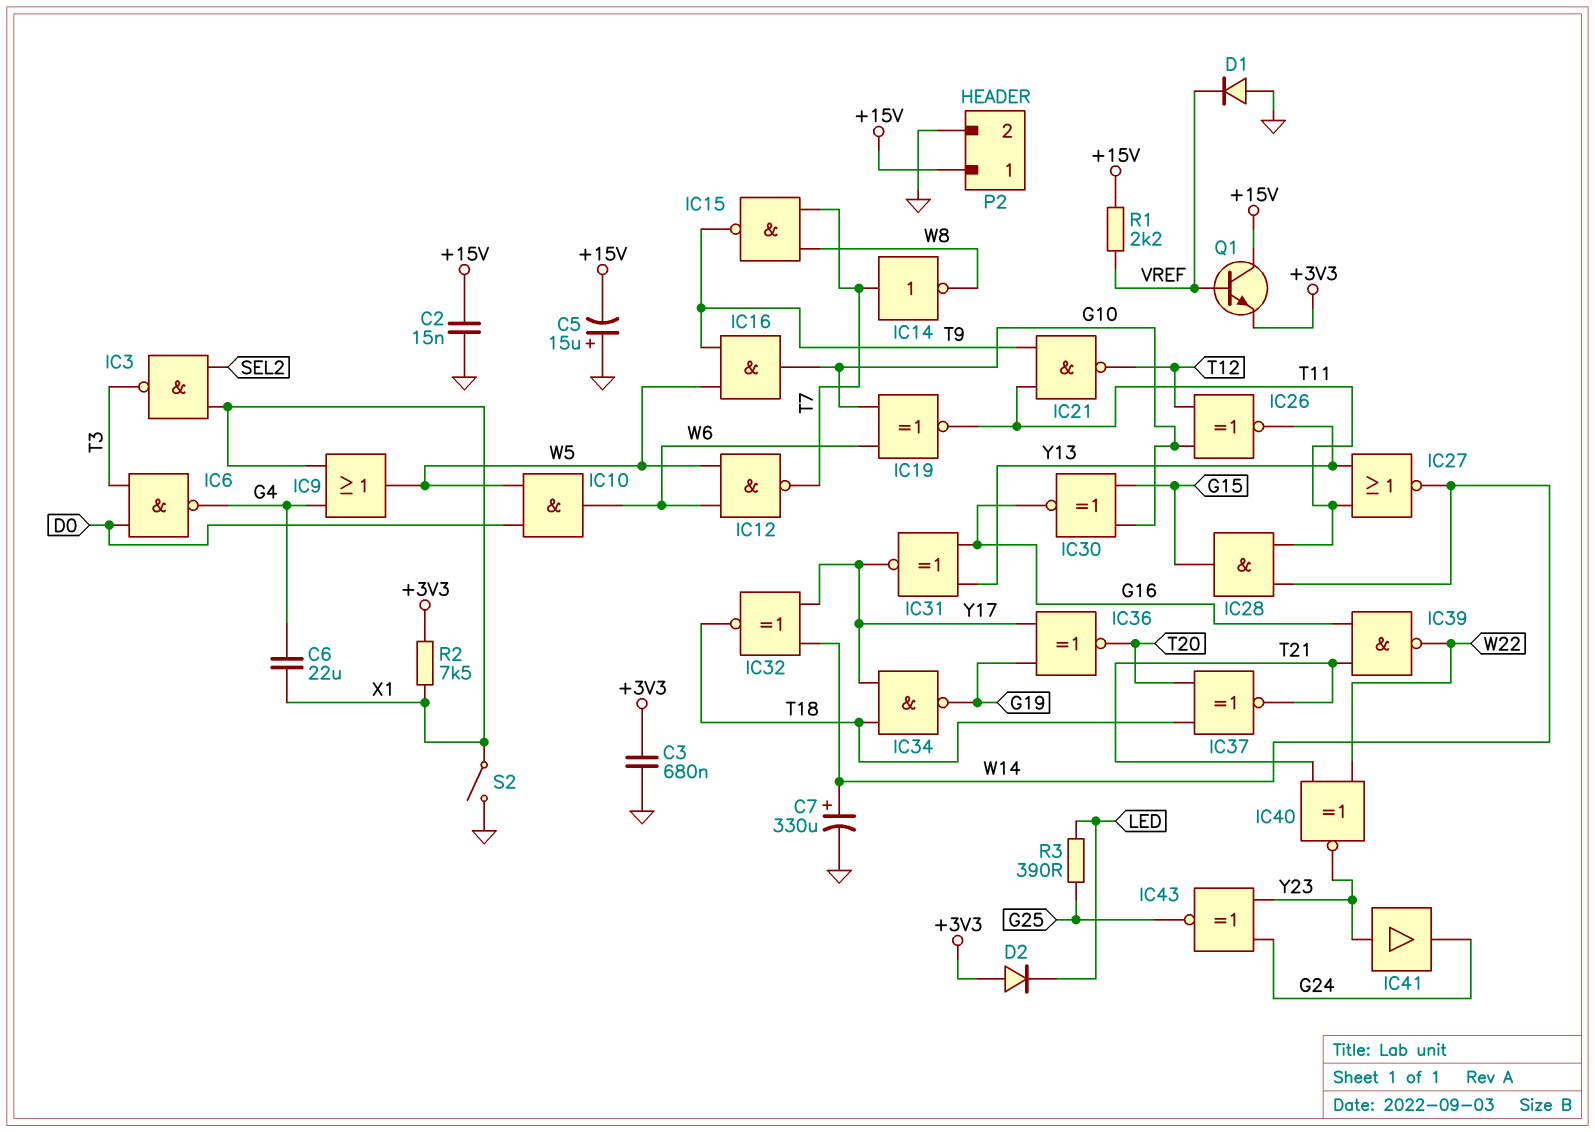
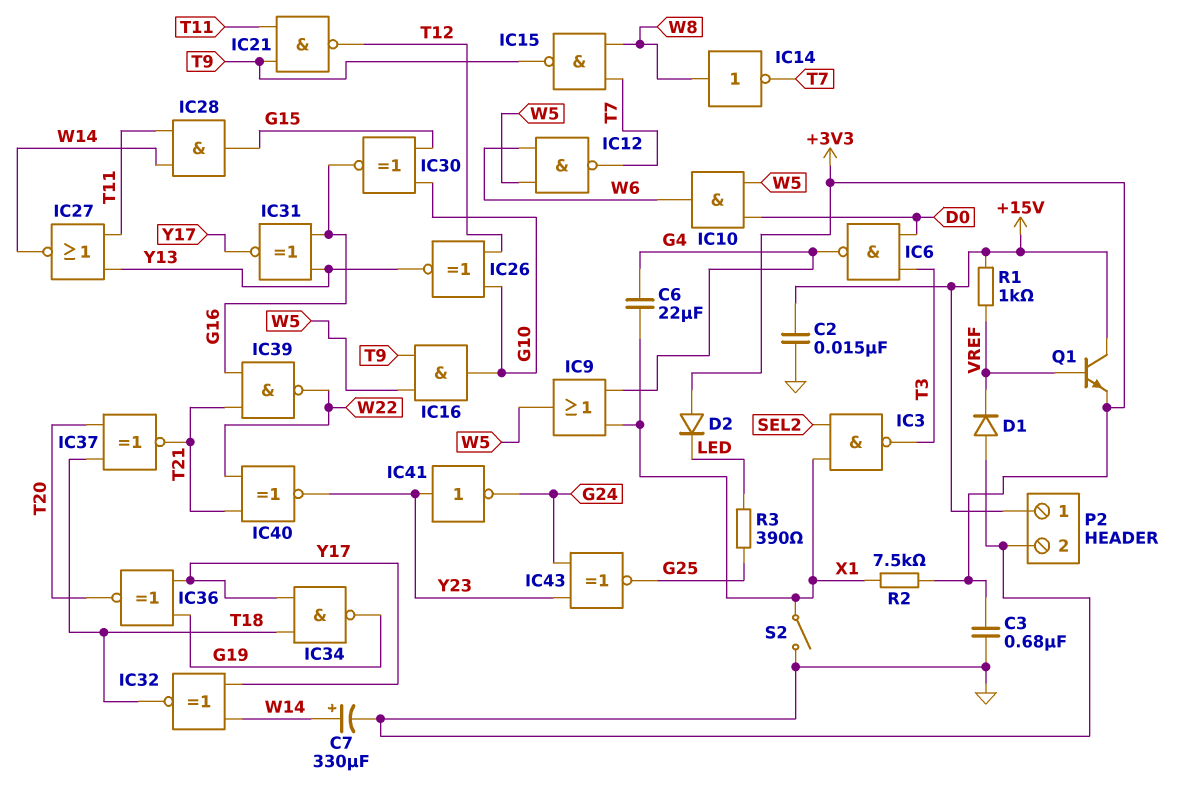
C5: 15uF (plus GND, minus +15V) -> none
IC14: NOT (in T7, out W8) -> NOT (in W8, out T7)
IC19: XNOR (in G10, in W6, out T11) -> none
IC41: buffer (in Y23, out G24) -> NOT (in Y23, out G24)
R1: 2.2k (+15V, VREF) -> 1k (+15V, VREF)

